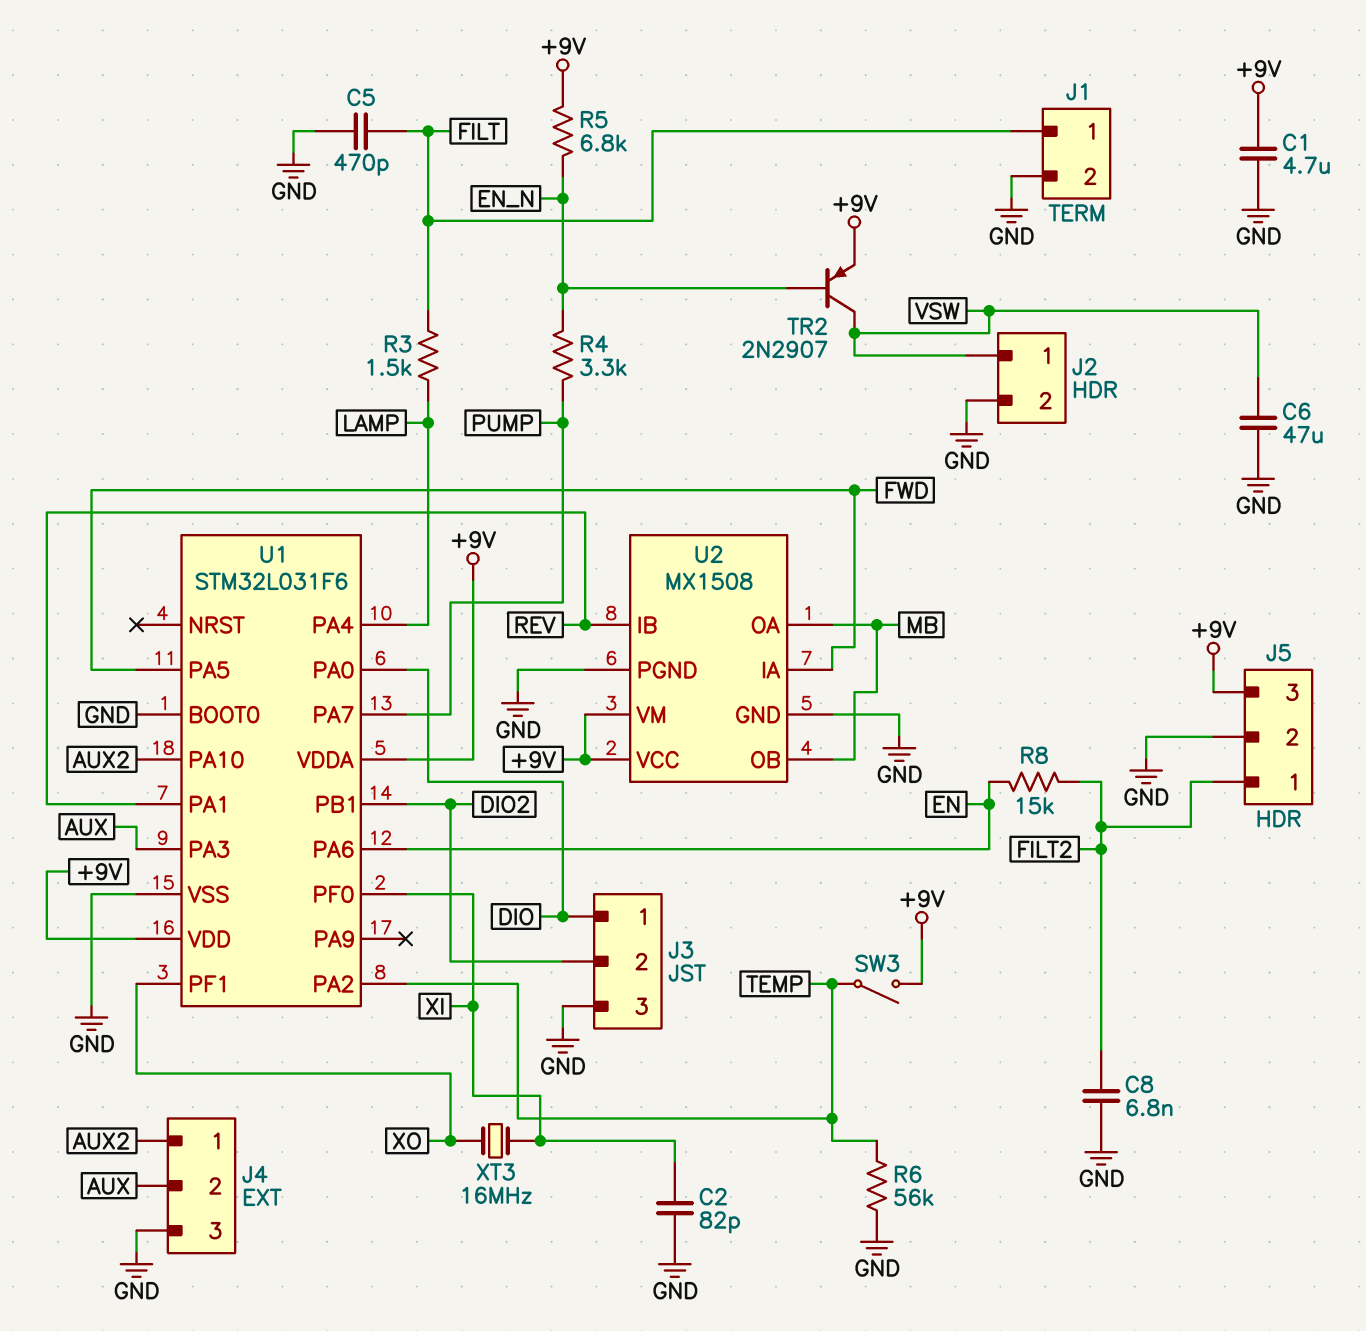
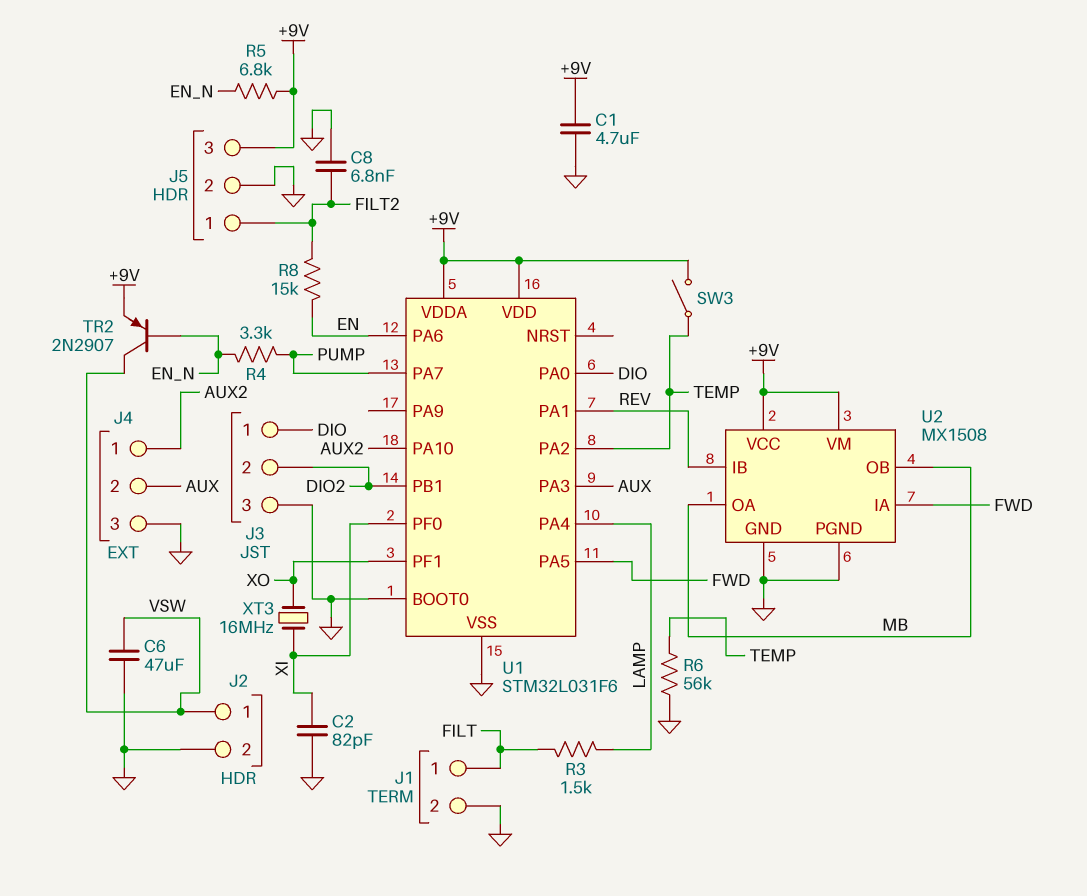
C5: 470pF (FILT, GND) -> none

